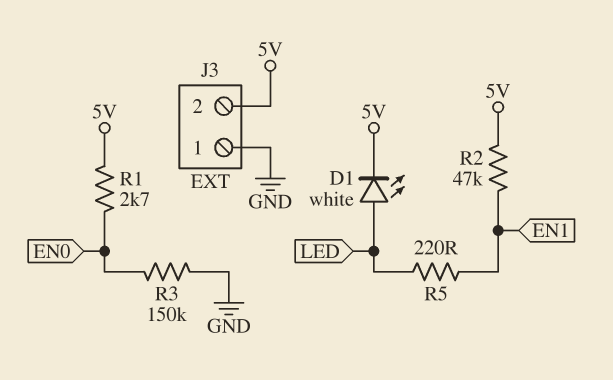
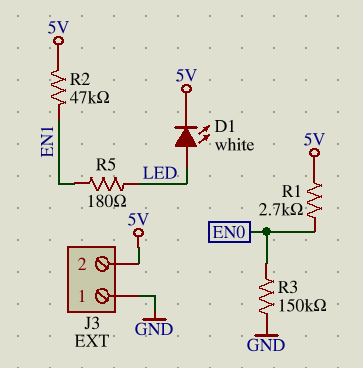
R5: 220 (EN1, LED) -> 180 (EN1, LED)

